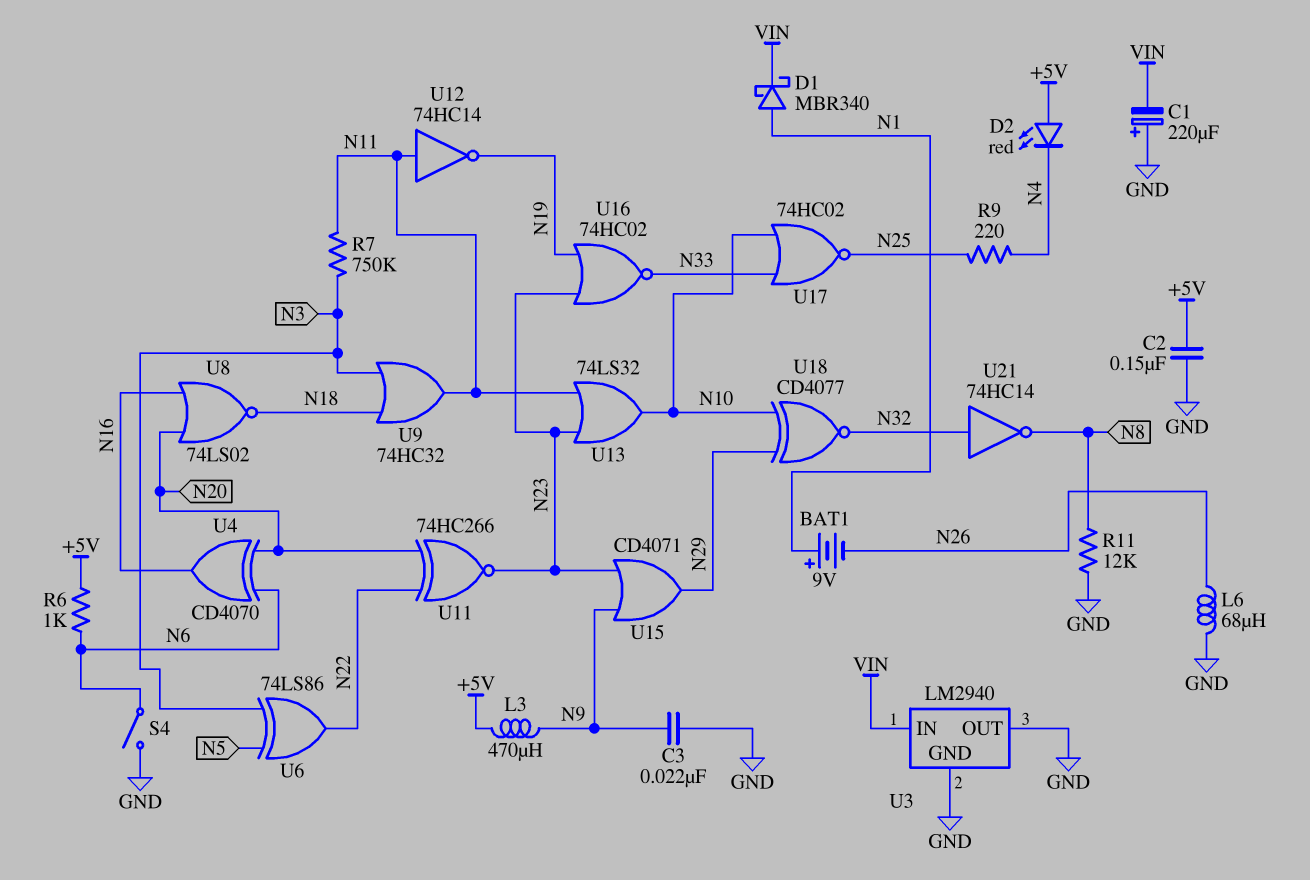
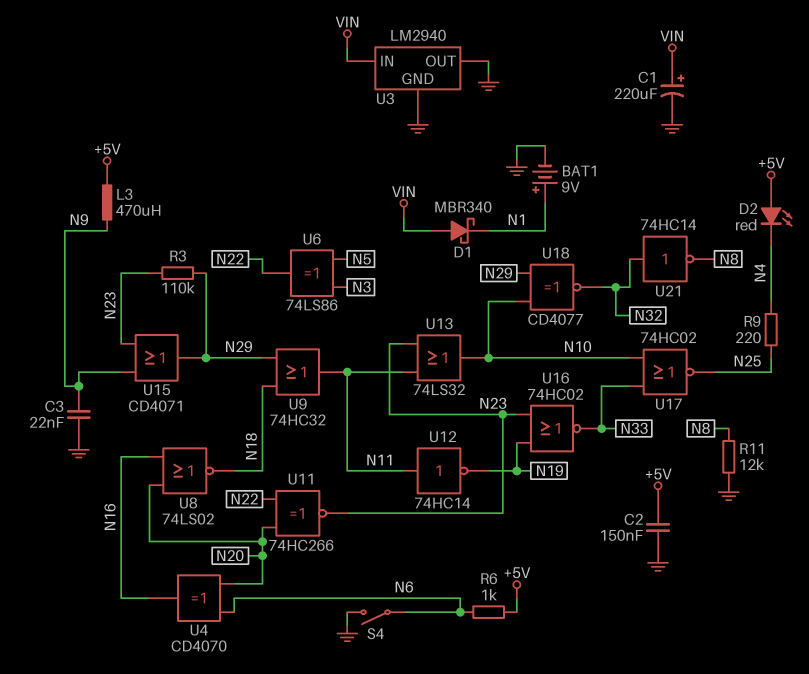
BAT1: 9V (plus N1, minus N26) -> 9V (plus N1, minus GND)
C1: 220uF (plus GND, minus VIN) -> 220uF (plus VIN, minus GND)
D1: schottky MBR340 (A N1, K VIN) -> schottky MBR340 (A VIN, K N1)
L6: 68uH (GND, N26) -> none
R3: none -> 110k (N23, N29)
R7: 750k (N3, N11) -> none
U9: OR 74HC32 (in N3, in N18, out N11) -> OR 74HC32 (in N18, in N29, out N11)

